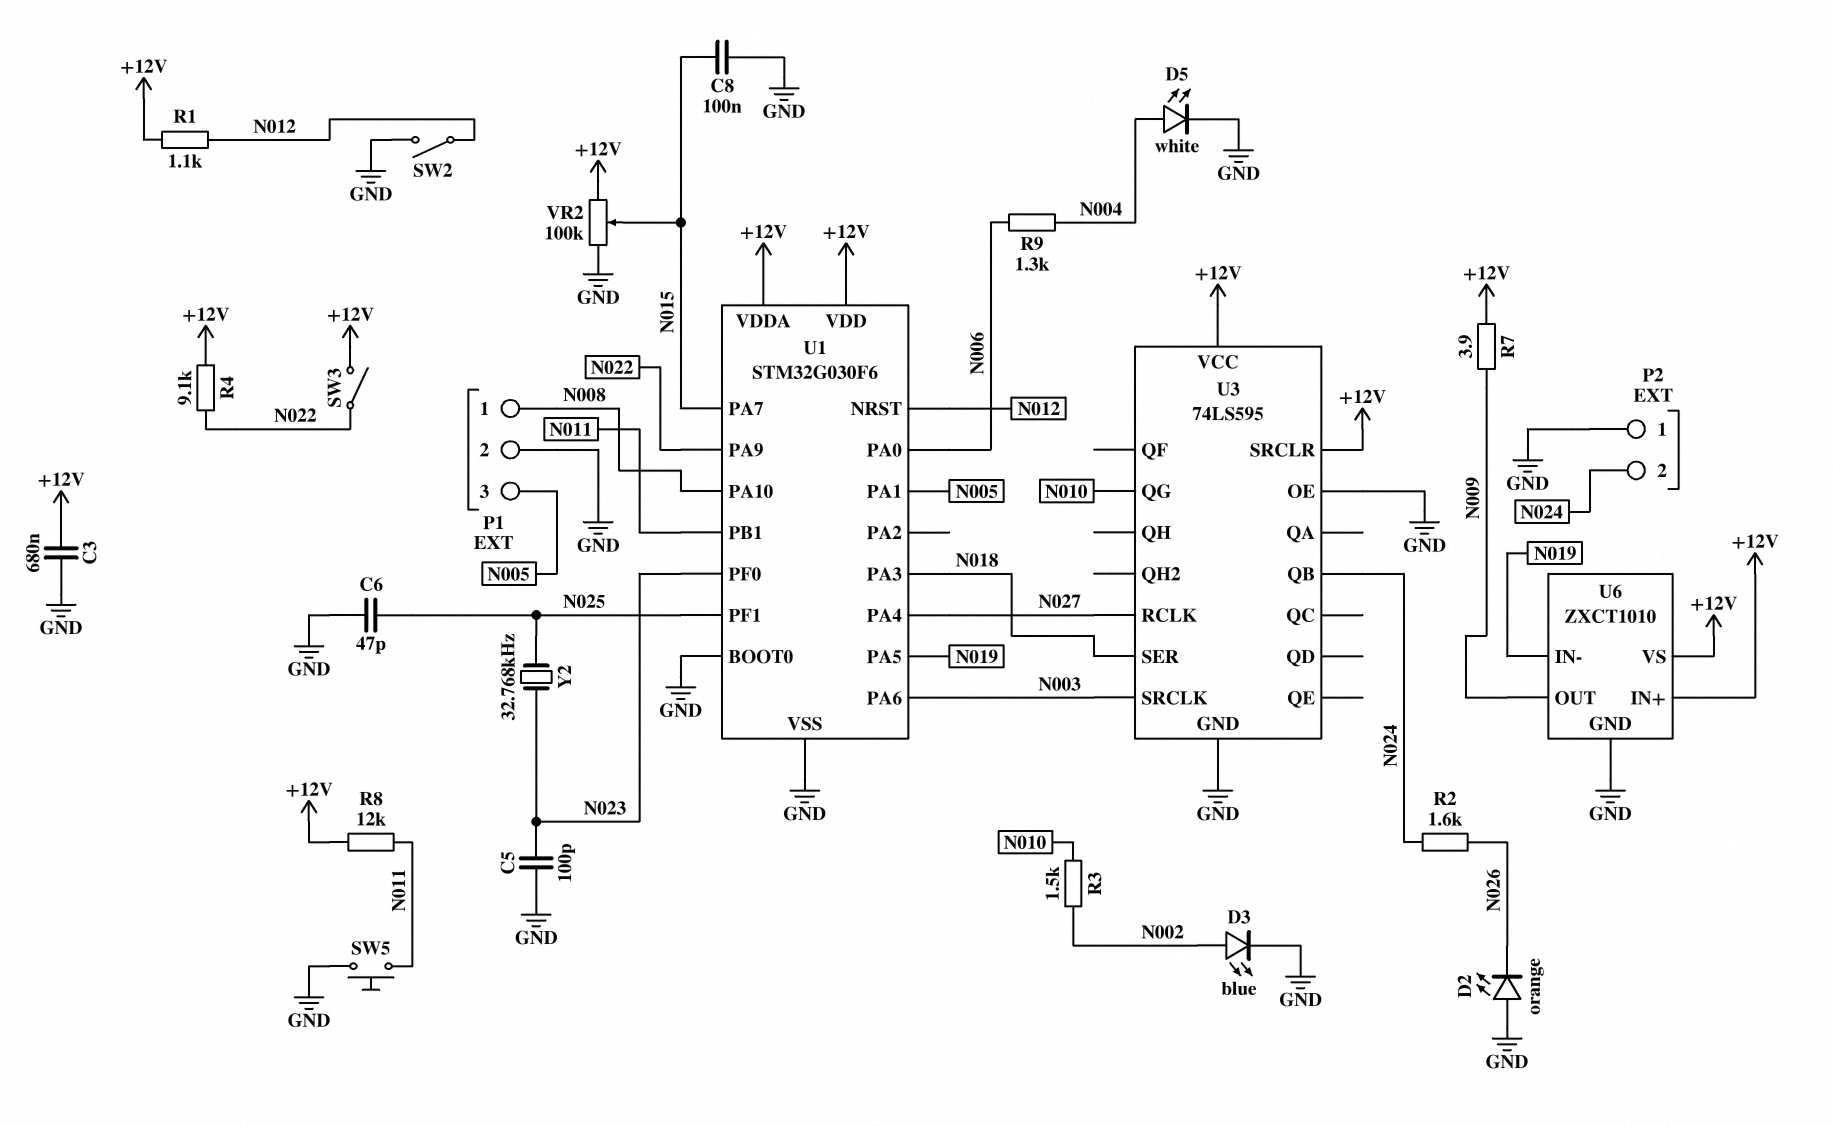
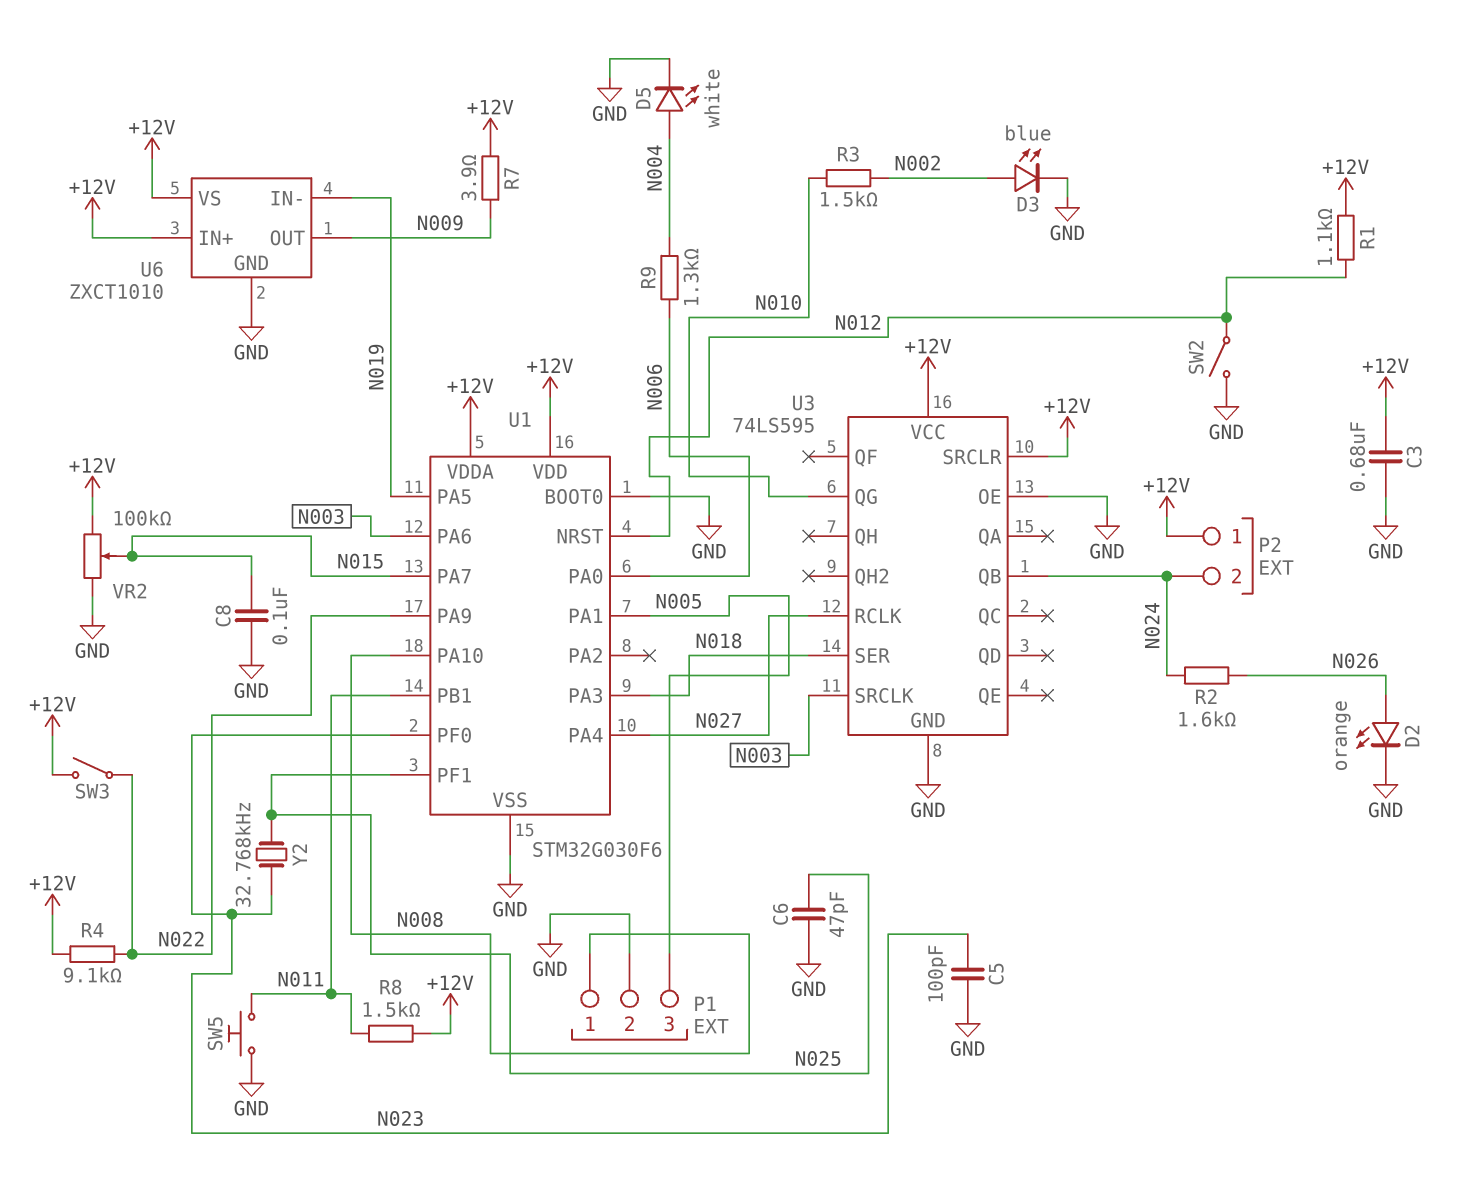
D2: LED orange (A GND, K N026) -> LED orange (A N026, K GND)
P2 pin 1: GND -> +12V
R8: 12k (+12V, N011) -> 1.5k (+12V, N011)

